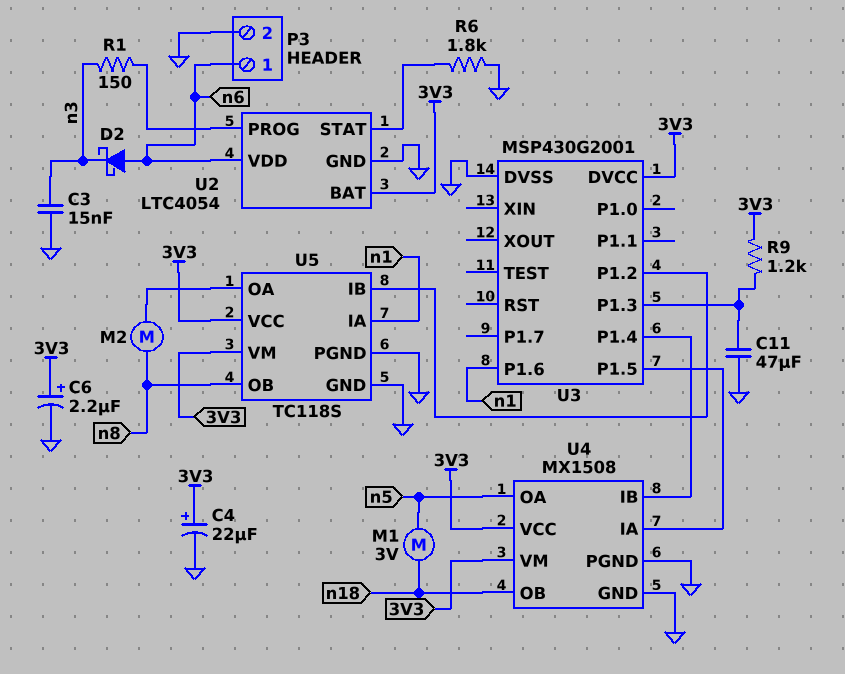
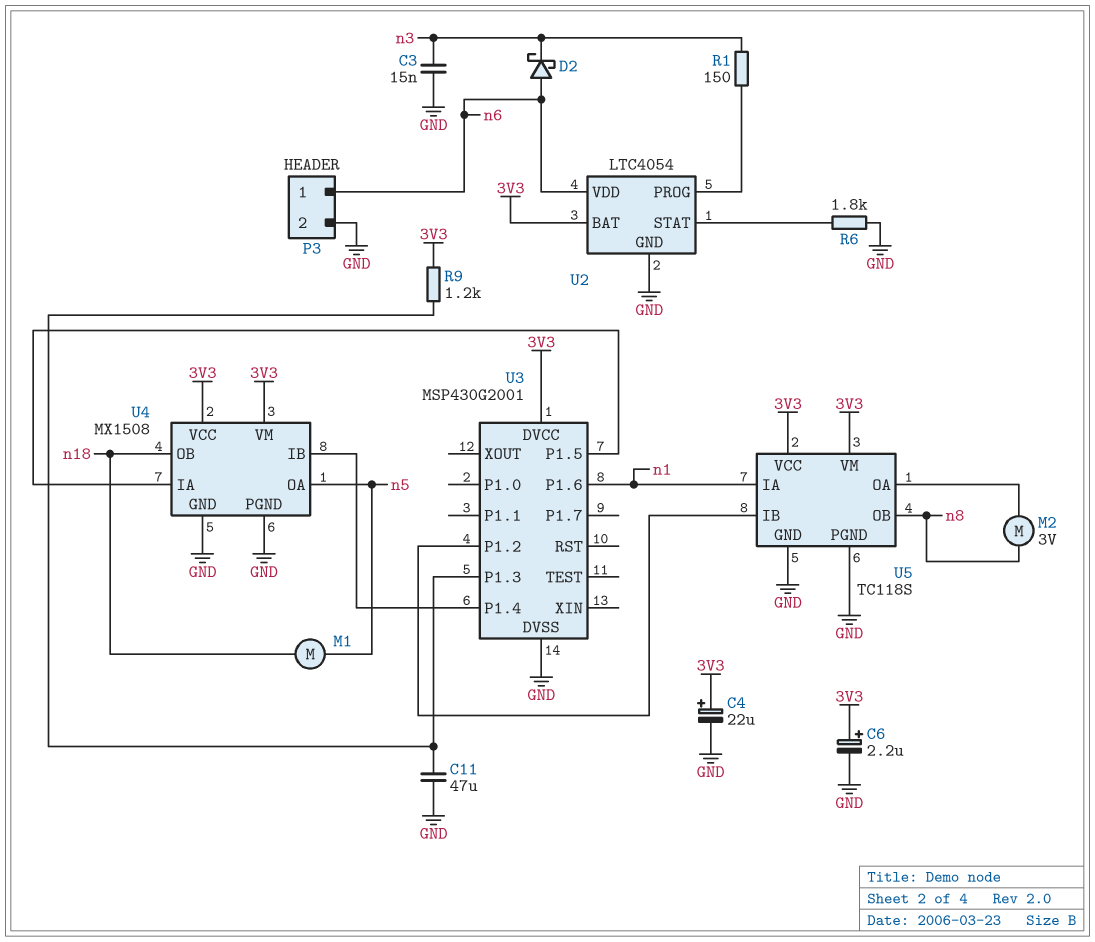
M1: motor 3V (n5, n18) -> motor (n5, n18)
M2: motor (U5/OA, n8) -> motor 3V (U5/OA, n8)

